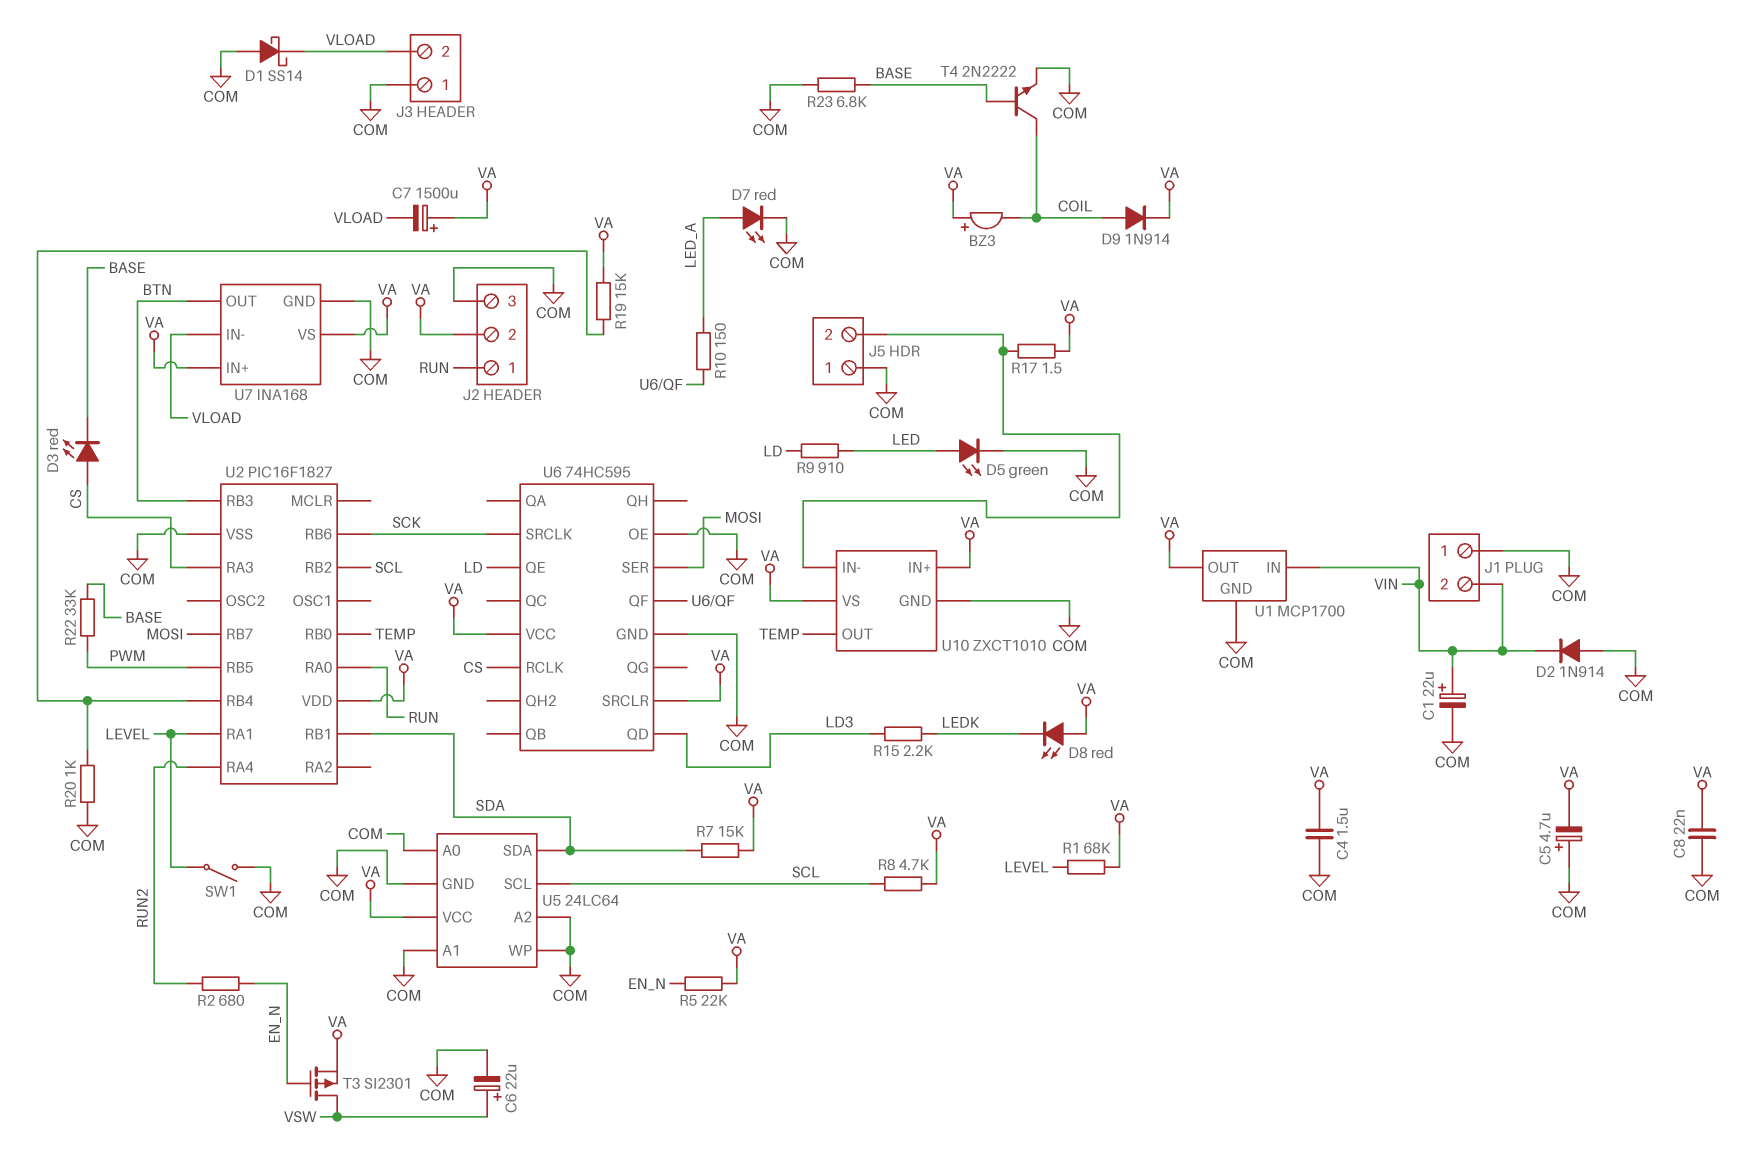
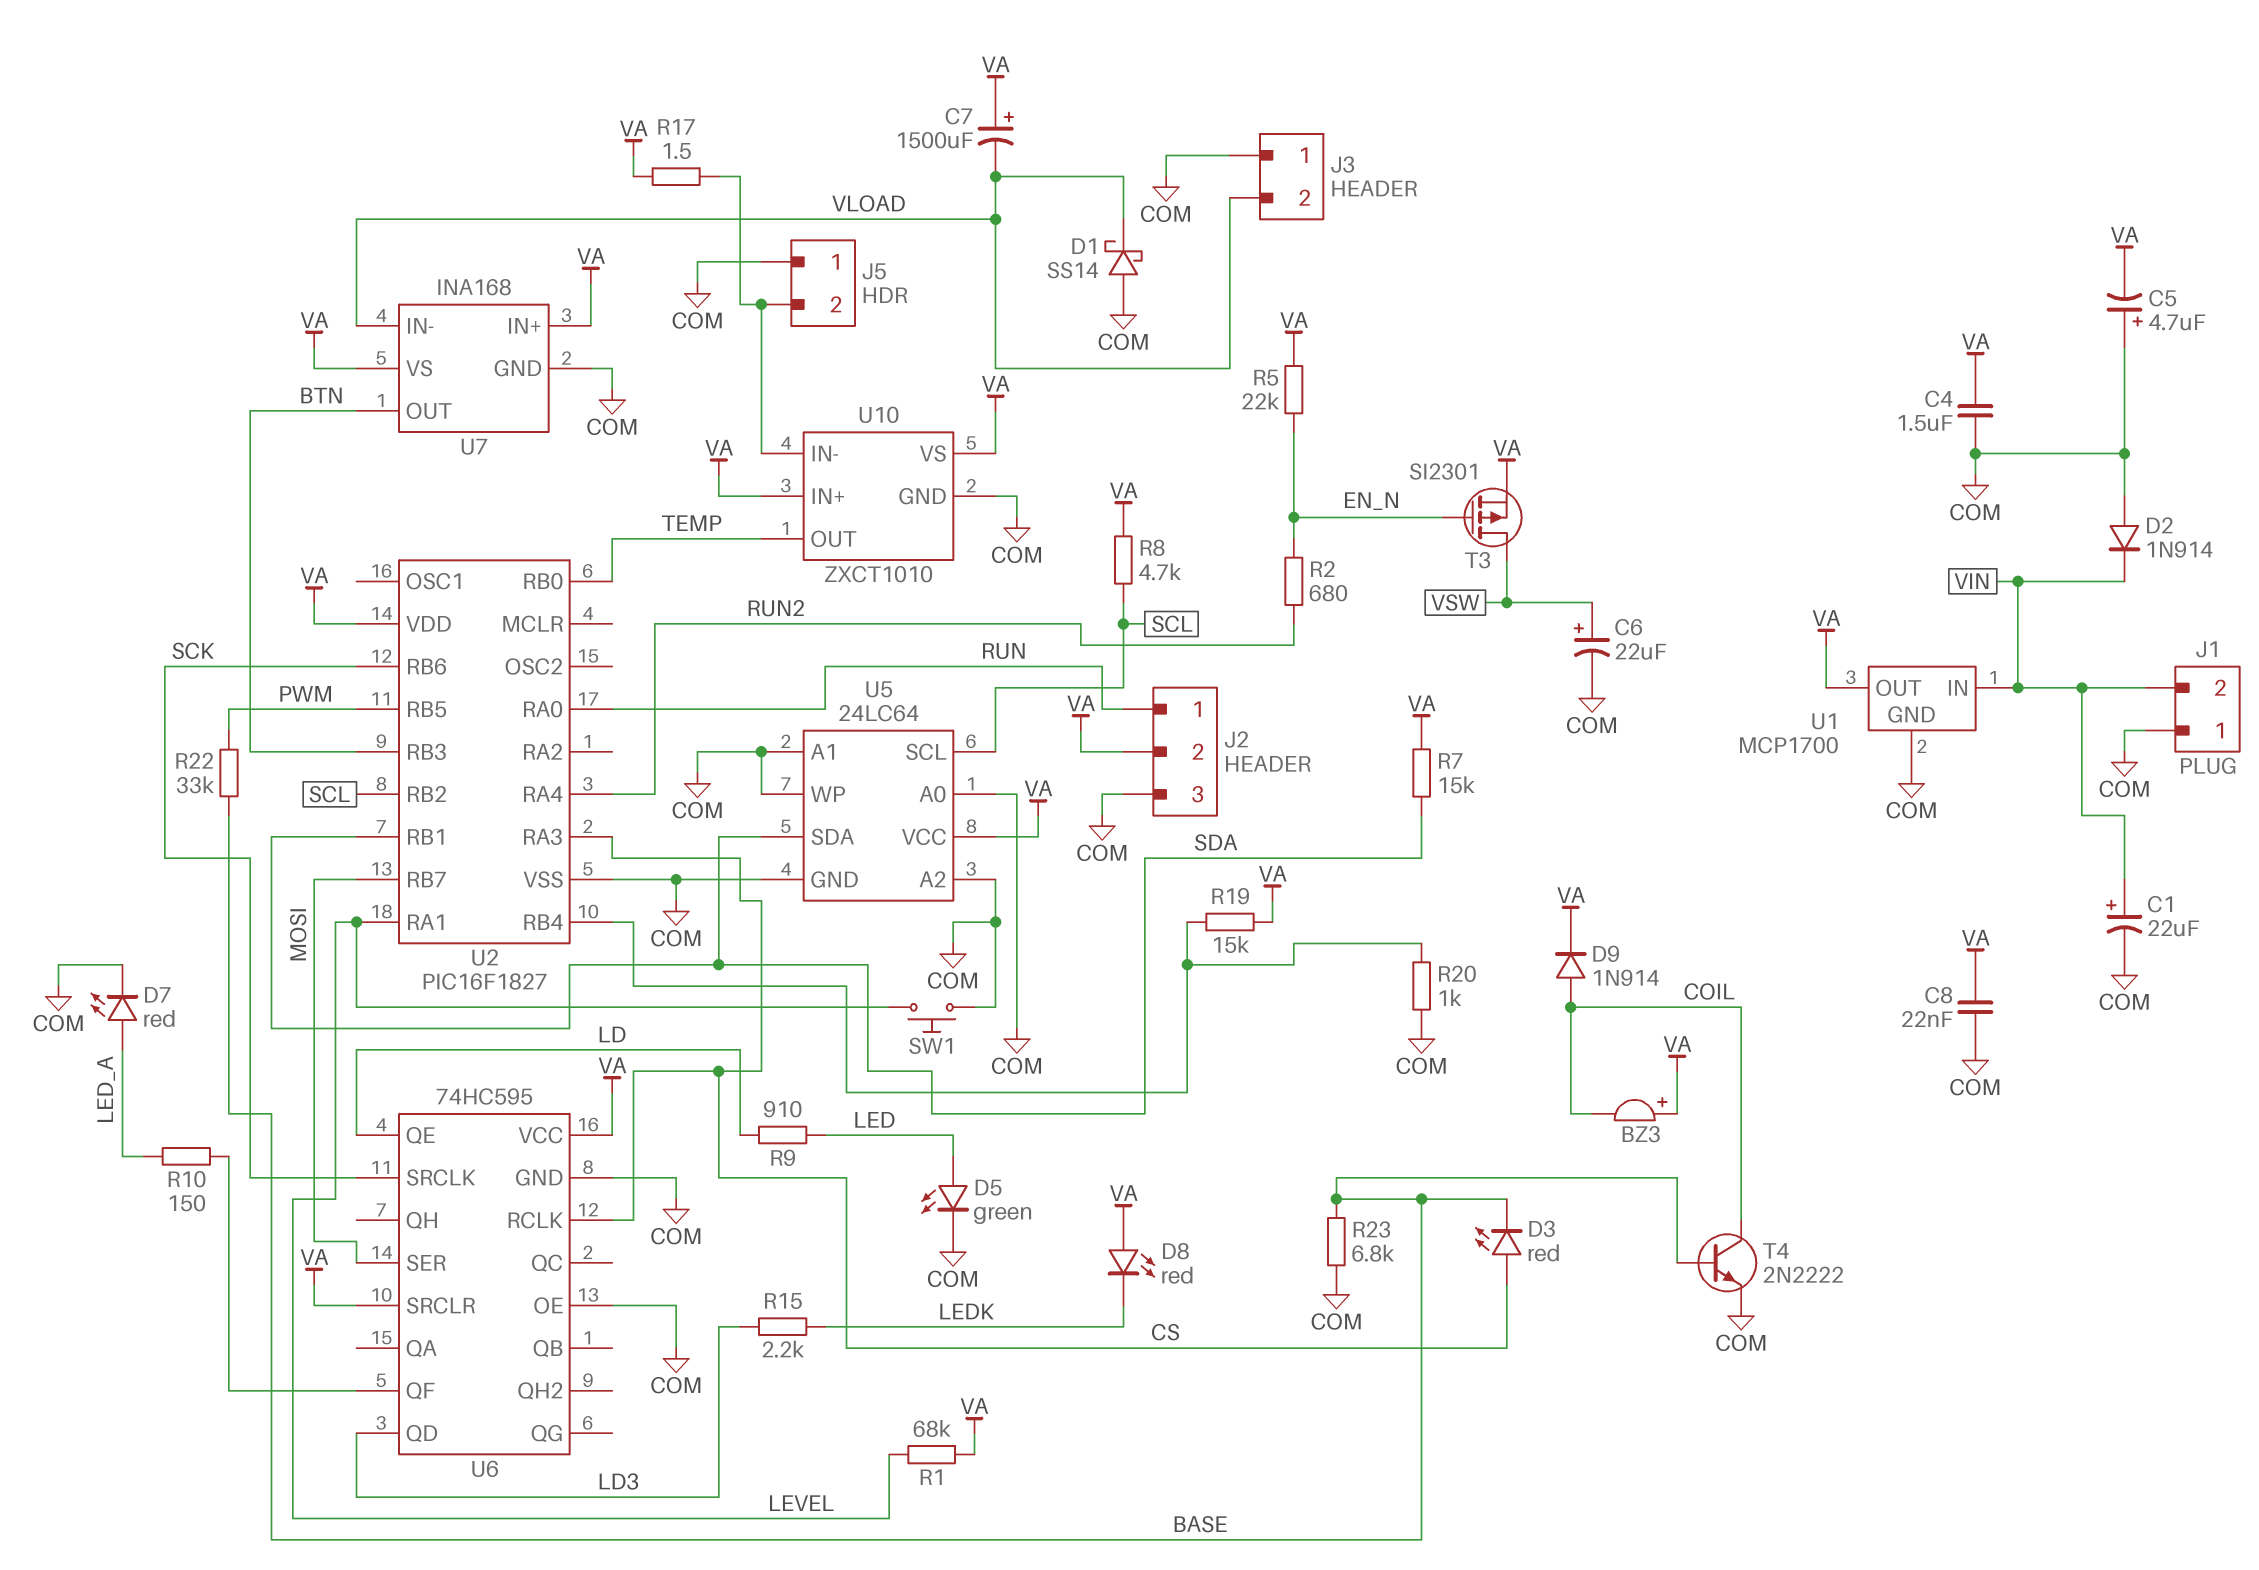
SW1: switch (COM, LEVEL) -> button (COM, LEVEL)

